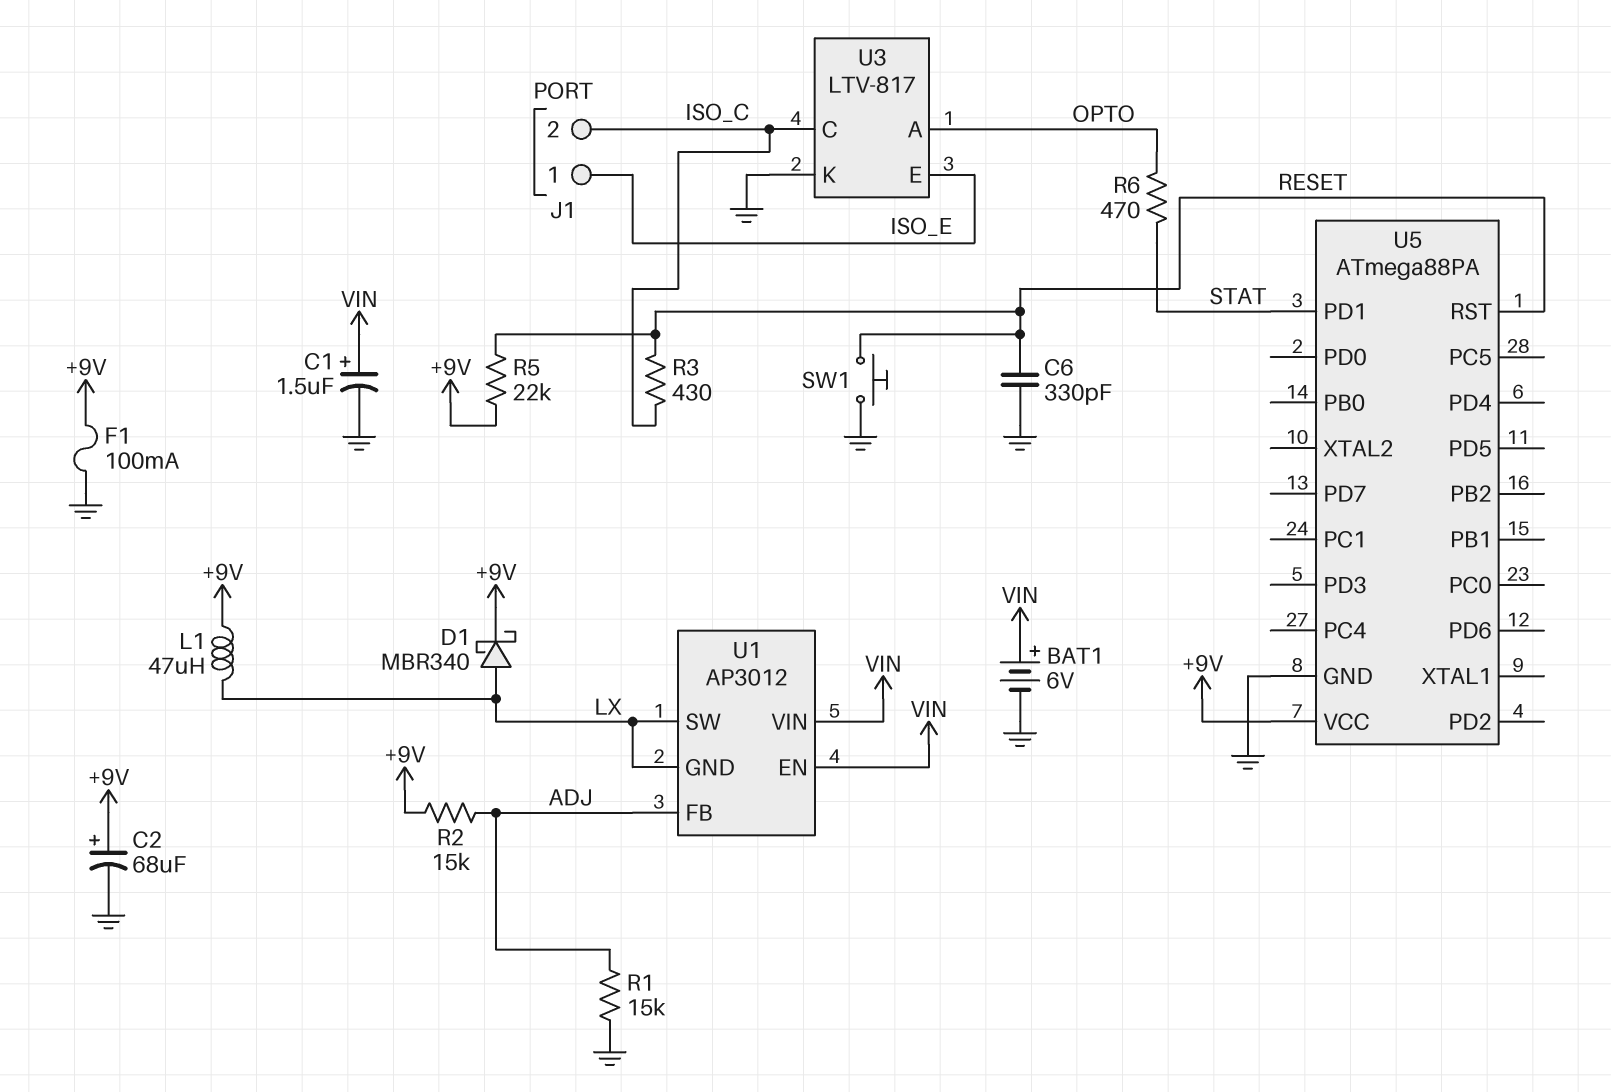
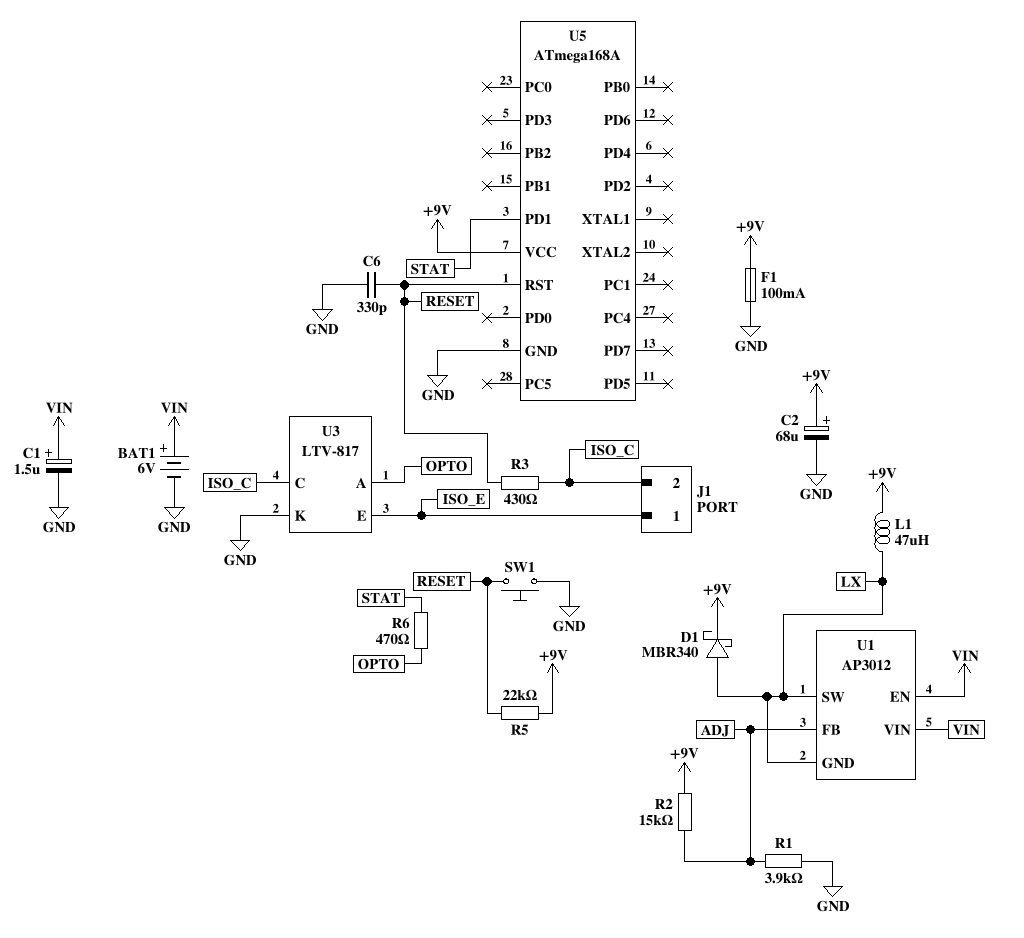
R1: 15k (ADJ, GND) -> 3.9k (ADJ, GND)
U5: ATmega88PA -> ATmega168A

